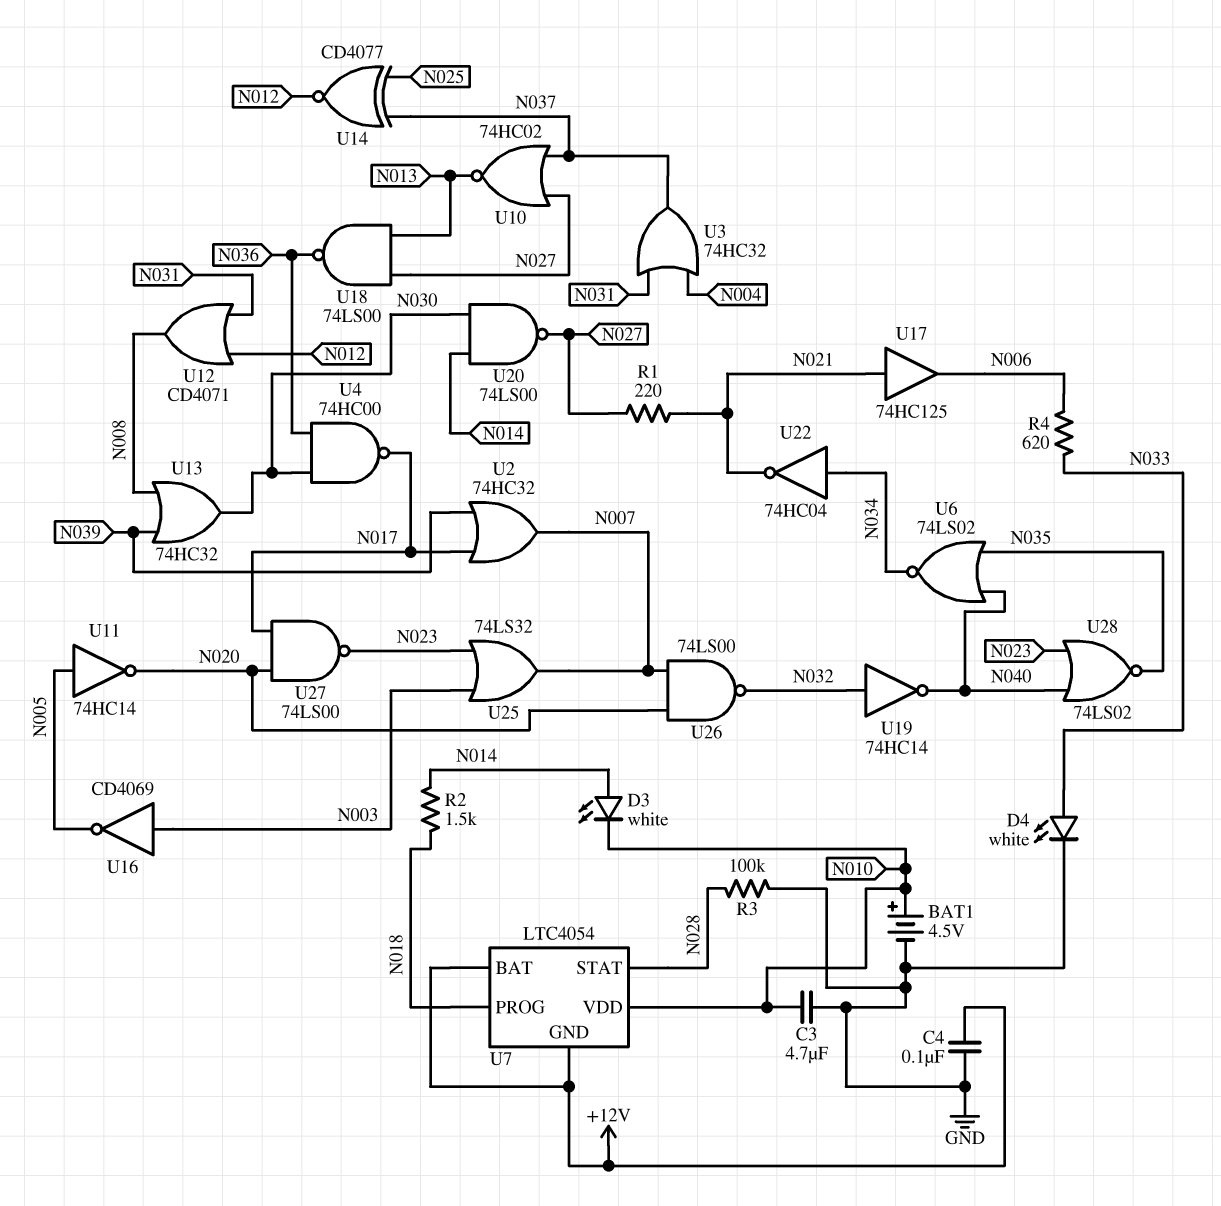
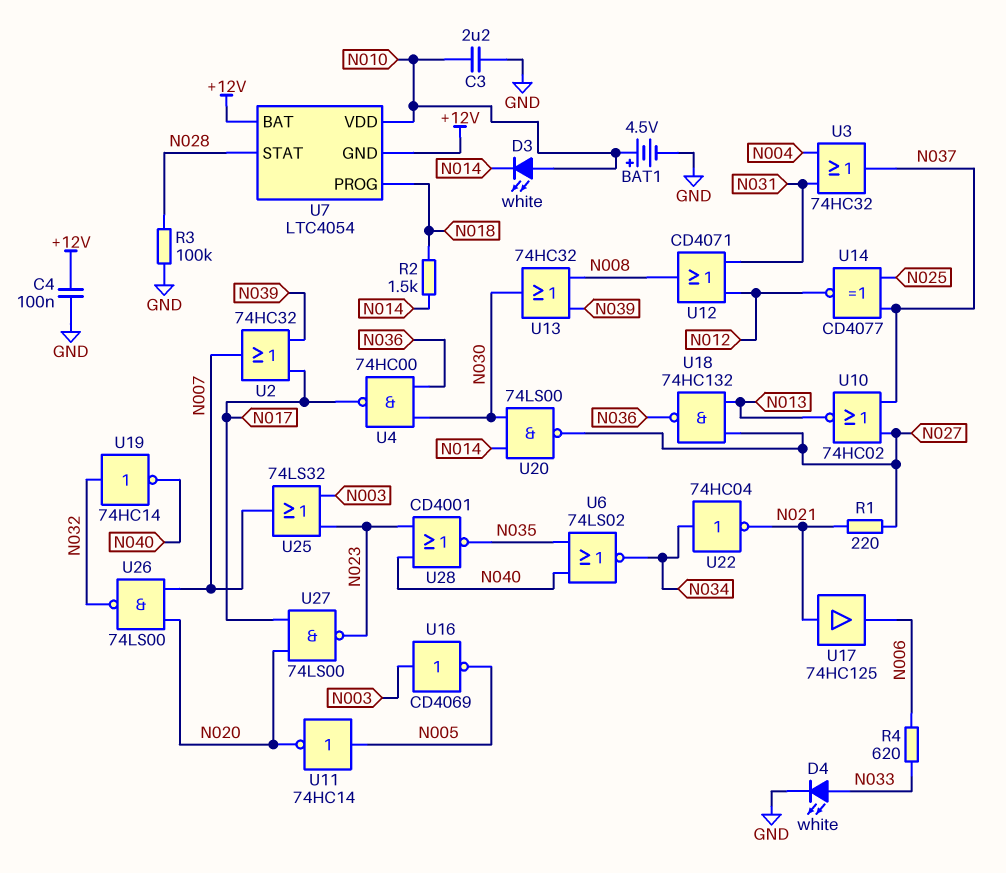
C3: 4.7uF (GND, N010) -> 2.2uF (GND, N010)
D3: LED white (A N014, K N010) -> LED white (A N010, K N014)
U18: NAND 74LS00 (in N013, in N027, out N036) -> NAND 74HC132 (in N013, in N027, out N036)
U28: NOR 74LS02 (in N023, in N040, out N035) -> NOR CD4001 (in N023, in N040, out N035)

